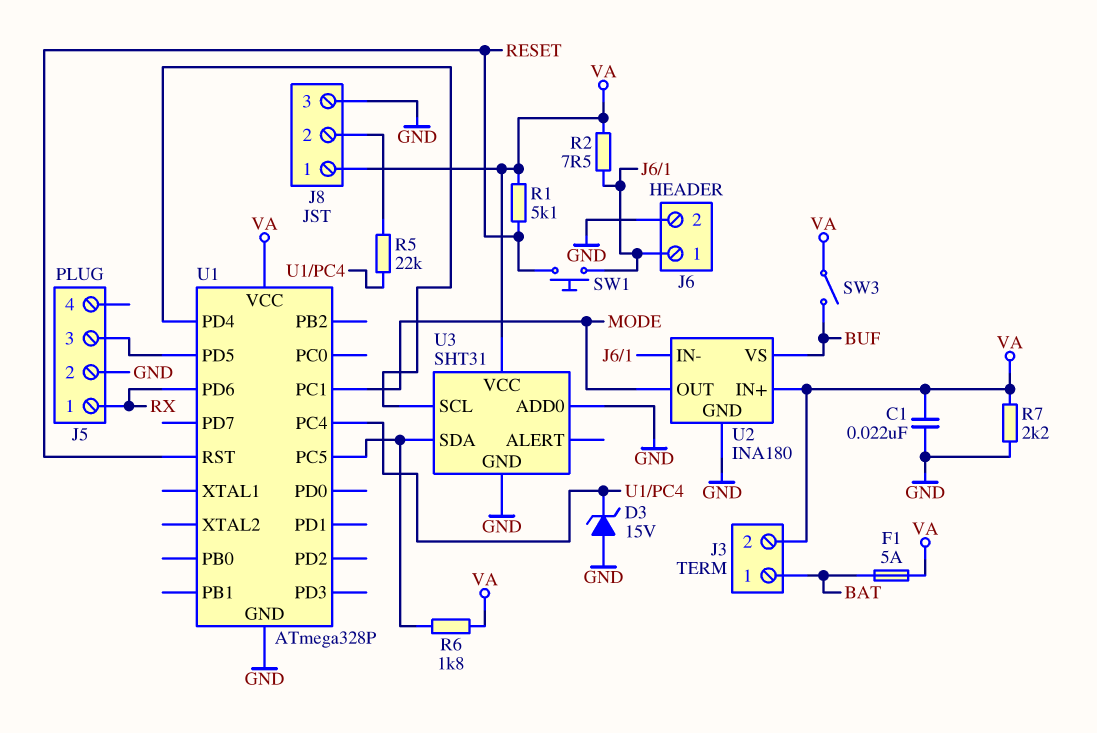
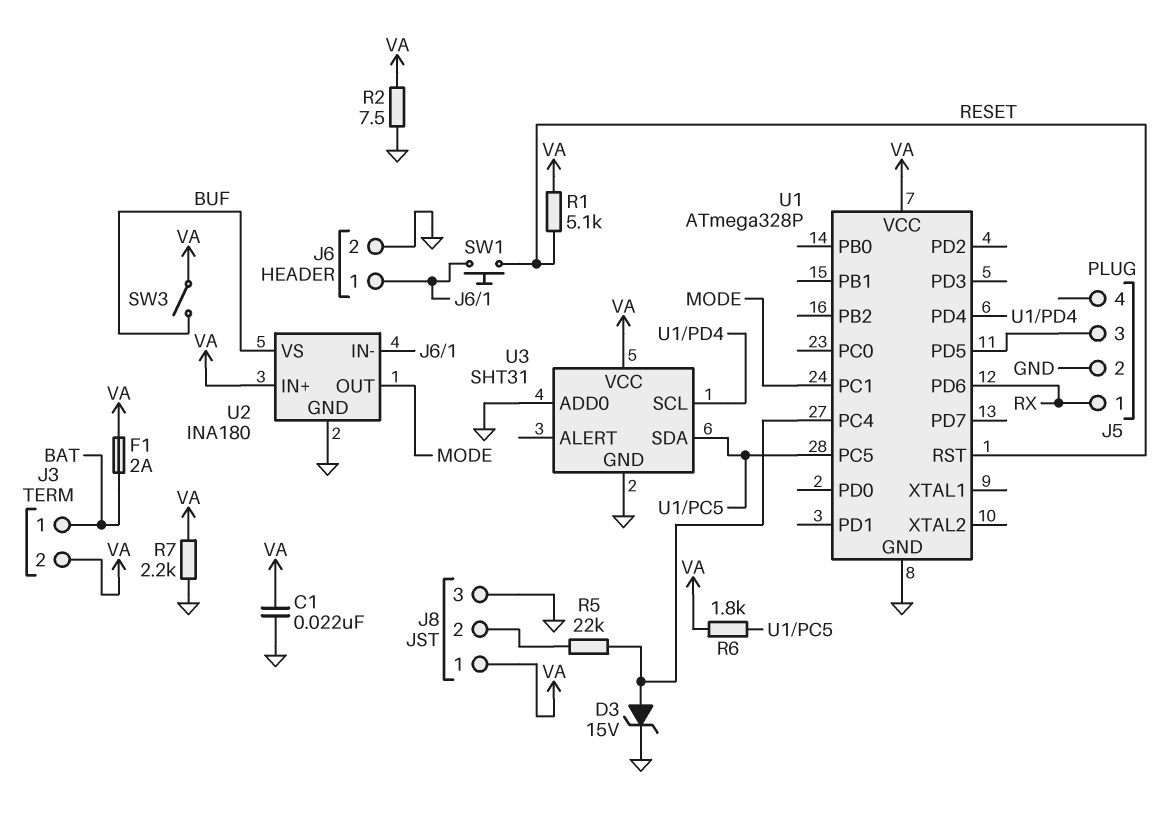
D3: zener 15V (A GND, K U1/PC4) -> zener 15V (A U1/PC4, K GND)
F1: 5A (BAT, VA) -> 2A (BAT, VA)
R2: 7.5 (J6/1, VA) -> 7.5 (GND, VA)

